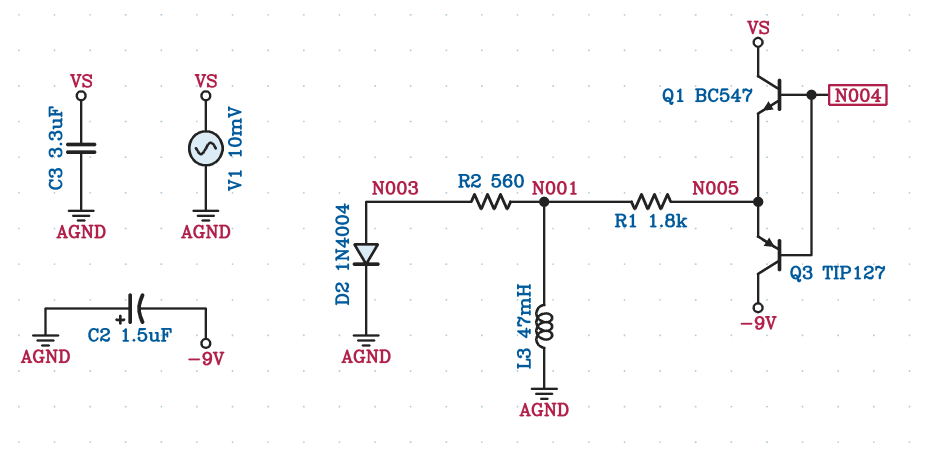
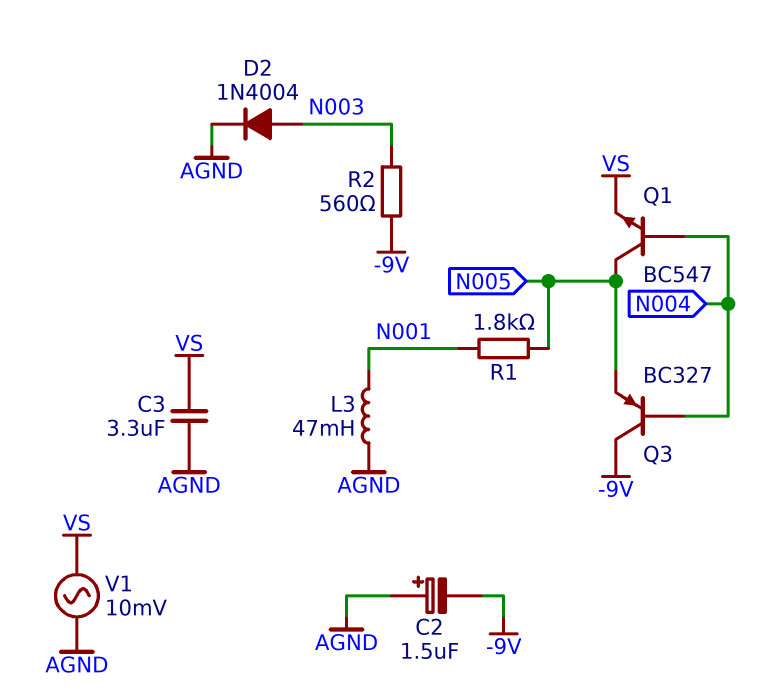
Q1: NPN BC547 (B N004, C VS, E N005) -> NPN BC547 (B N004, C N005, E VS)
Q3: PNP TIP127 (B N004, C -9V, E N005) -> PNP BC327 (B N004, C -9V, E N005)
R2: 560 (N001, N003) -> 560 (-9V, N003)

